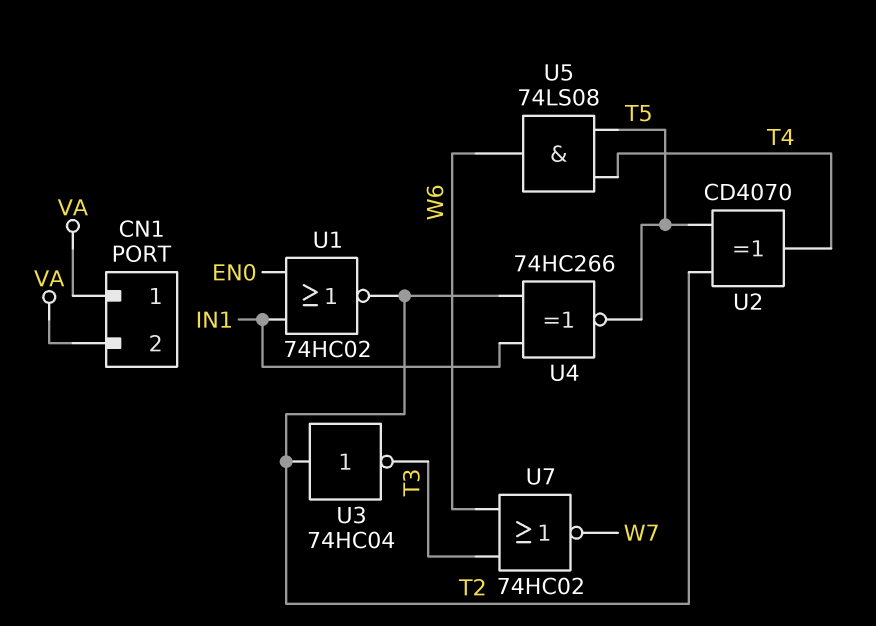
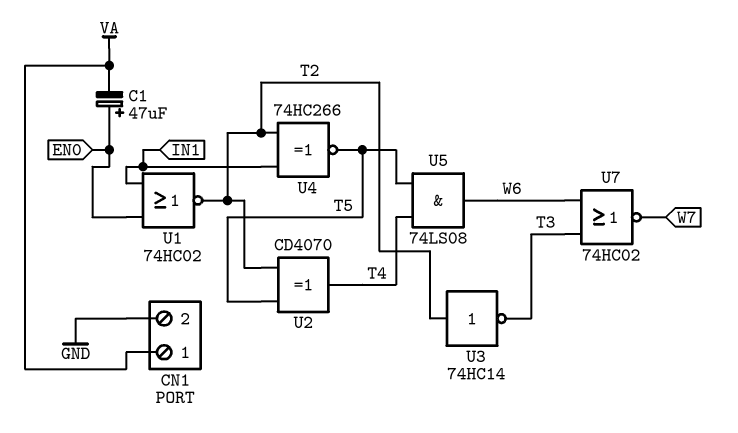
C1: none -> 47uF (plus EN0, minus VA)
CN1 pin 2: VA -> GND
U3: NOT 74HC04 (in T2, out T3) -> NOT 74HC14 (in T2, out T3)

